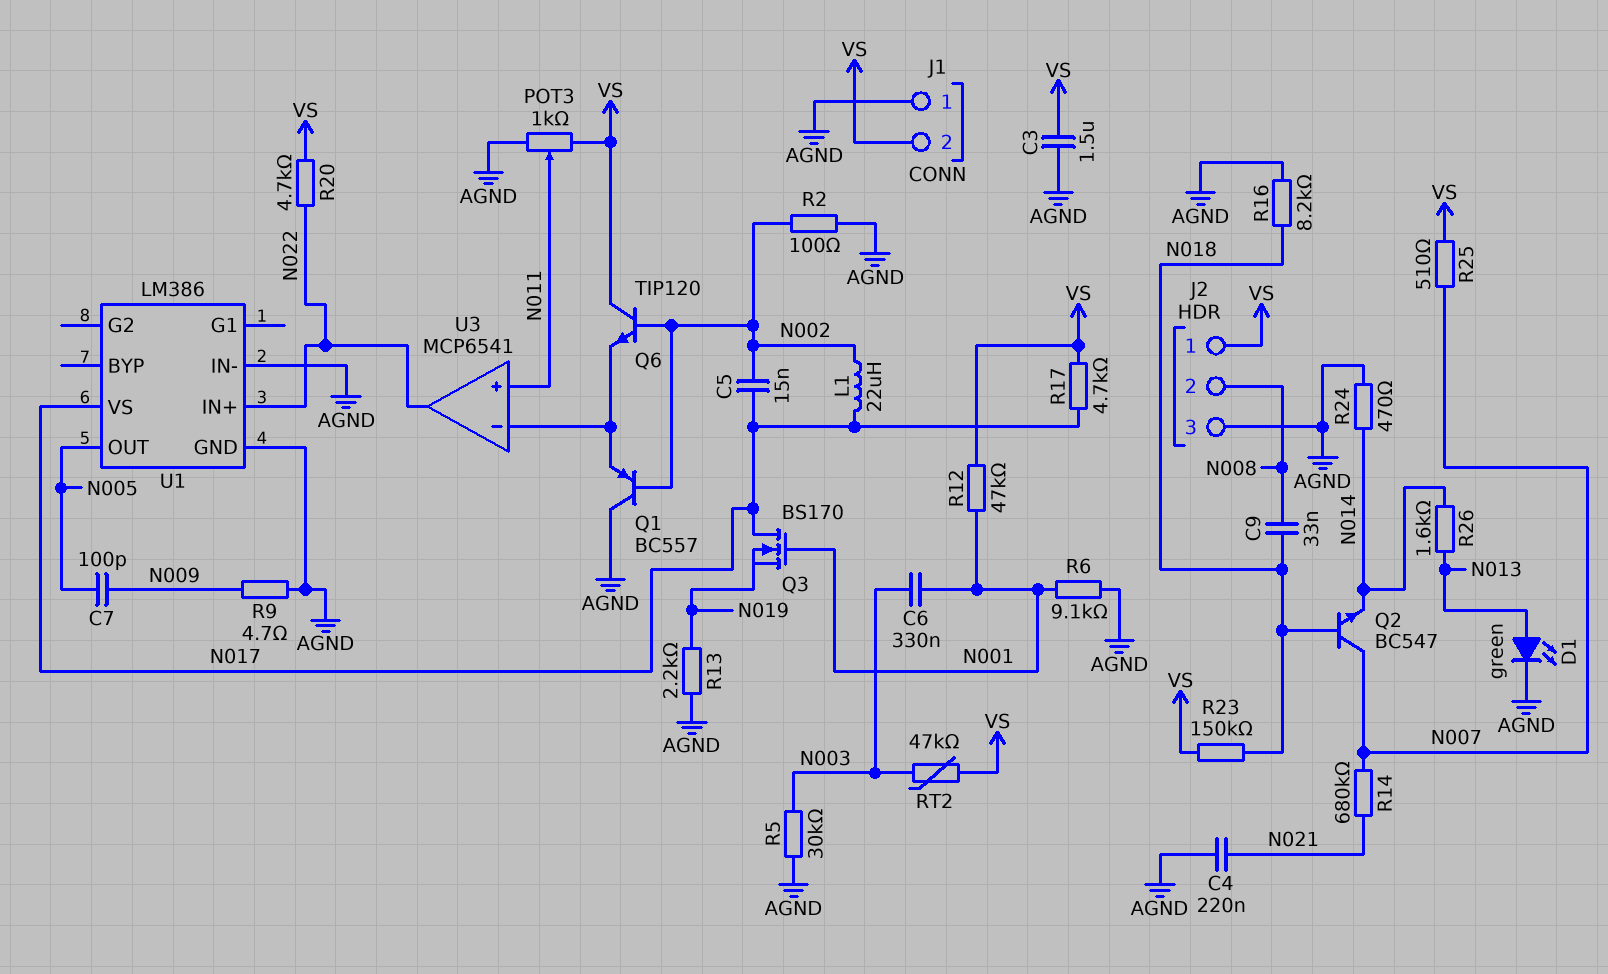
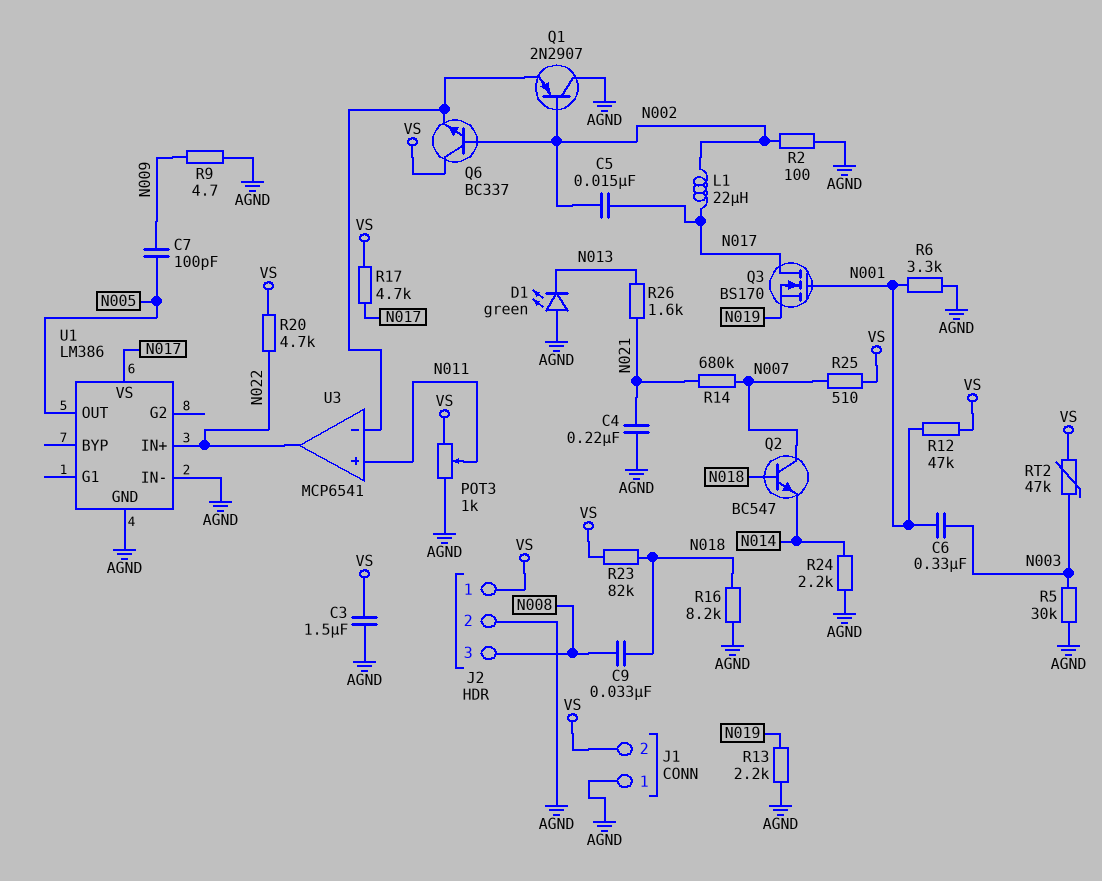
D1: LED green (A N013, K AGND) -> LED green (A AGND, K N013)
J2 pin 2: N008 -> AGND
J2 pin 3: AGND -> N008
Q1: PNP BC557 (B N002, C AGND, E U3/in-) -> PNP 2N2907 (B N002, C AGND, E U3/in-)
Q6: NPN TIP120 (B N002, C VS, E U3/in-) -> NPN BC337 (B N002, C VS, E U3/in-)
R6: 9.1k (AGND, N001) -> 3.3k (AGND, N001)
R23: 150k (N018, VS) -> 82k (N018, VS)
R24: 470 (AGND, N014) -> 2.2k (AGND, N014)
R26: 1.6k (N013, N014) -> 1.6k (N013, N021)

